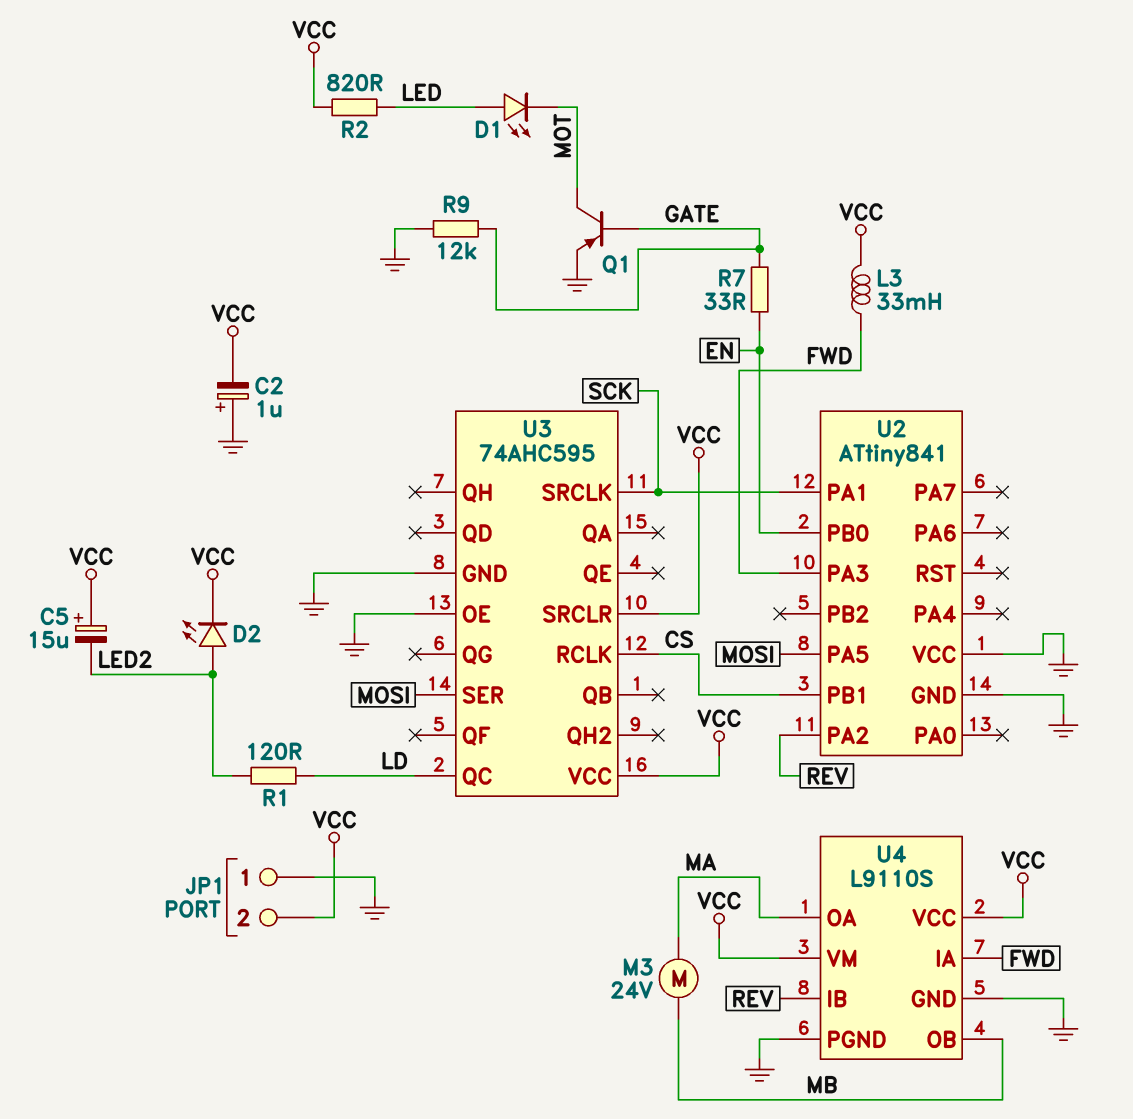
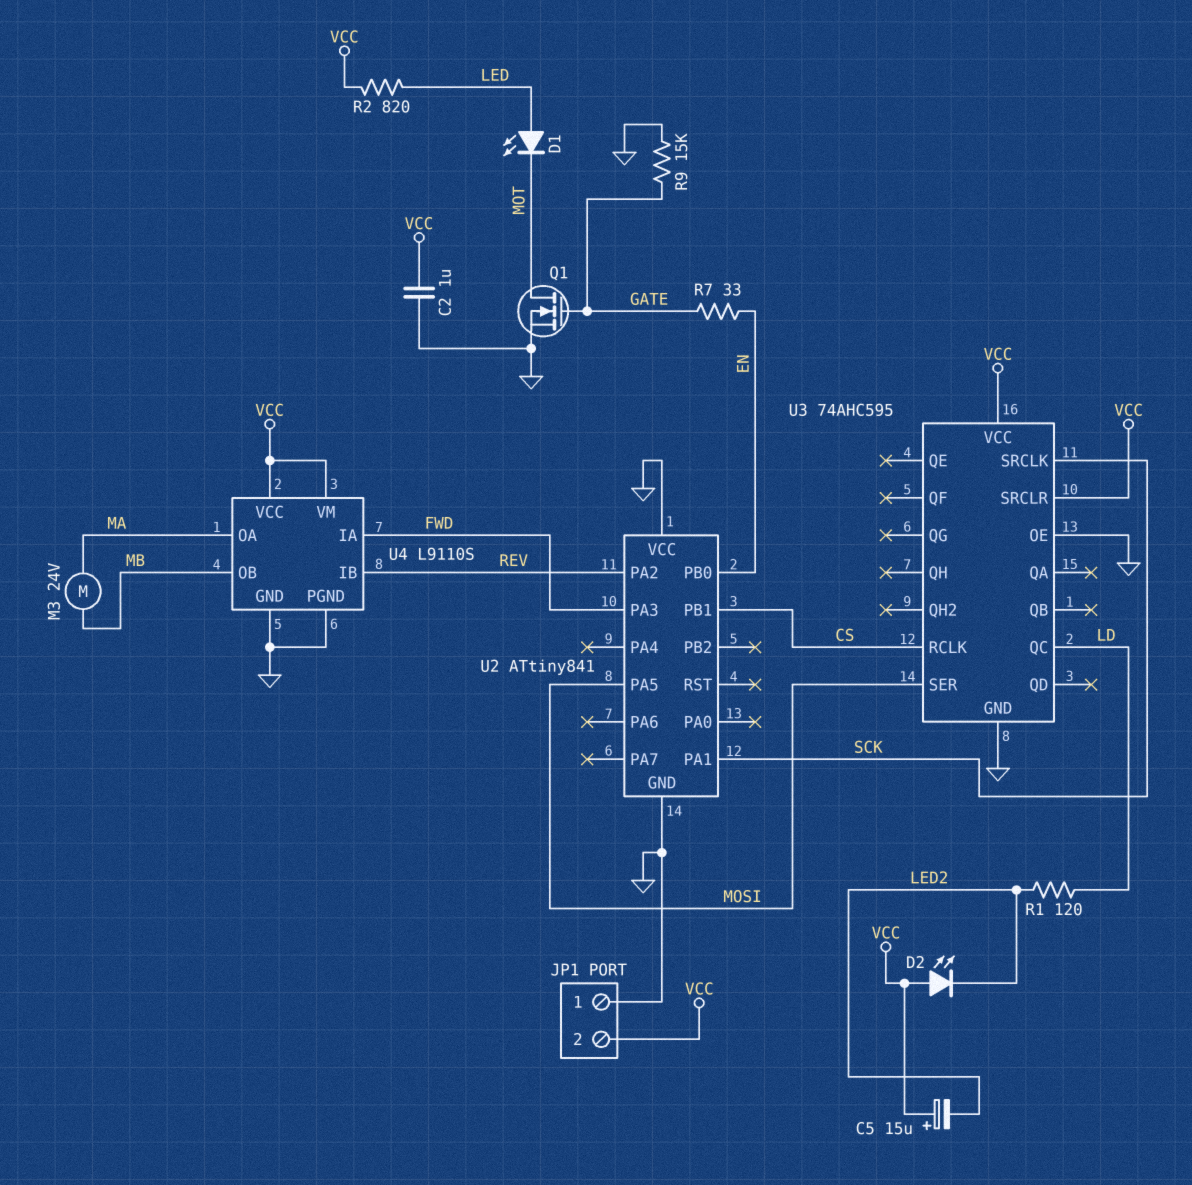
C2: 1uF (plus GND, minus VCC) -> 1uF (GND, VCC)
D2: LED (A LED2, K VCC) -> LED (A VCC, K LED2)
L3: 33mH (FWD, VCC) -> none
Q1: PNP (B GATE, C MOT, E GND) -> NMOS (G GATE, D MOT, S GND)
R9: 12k (GATE, GND) -> 15k (GATE, GND)

